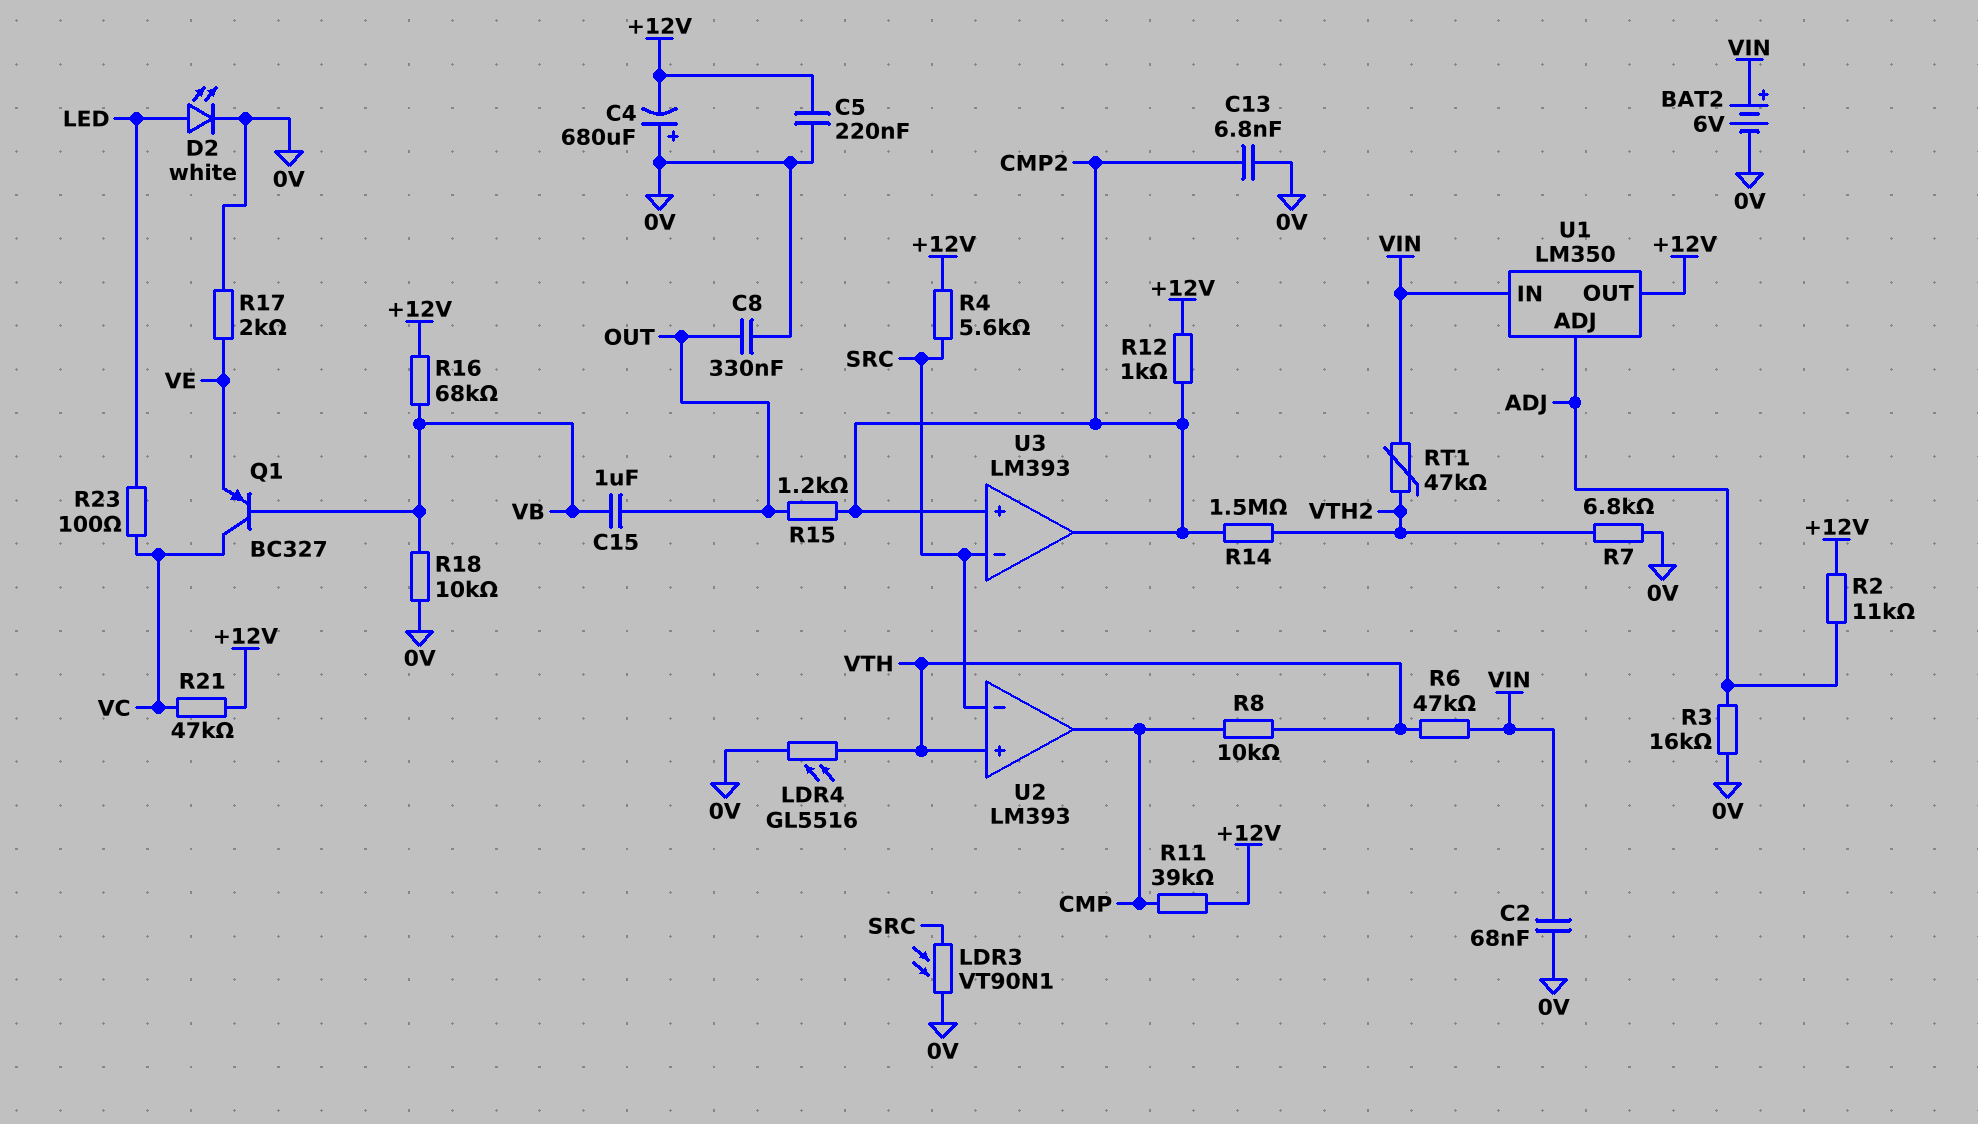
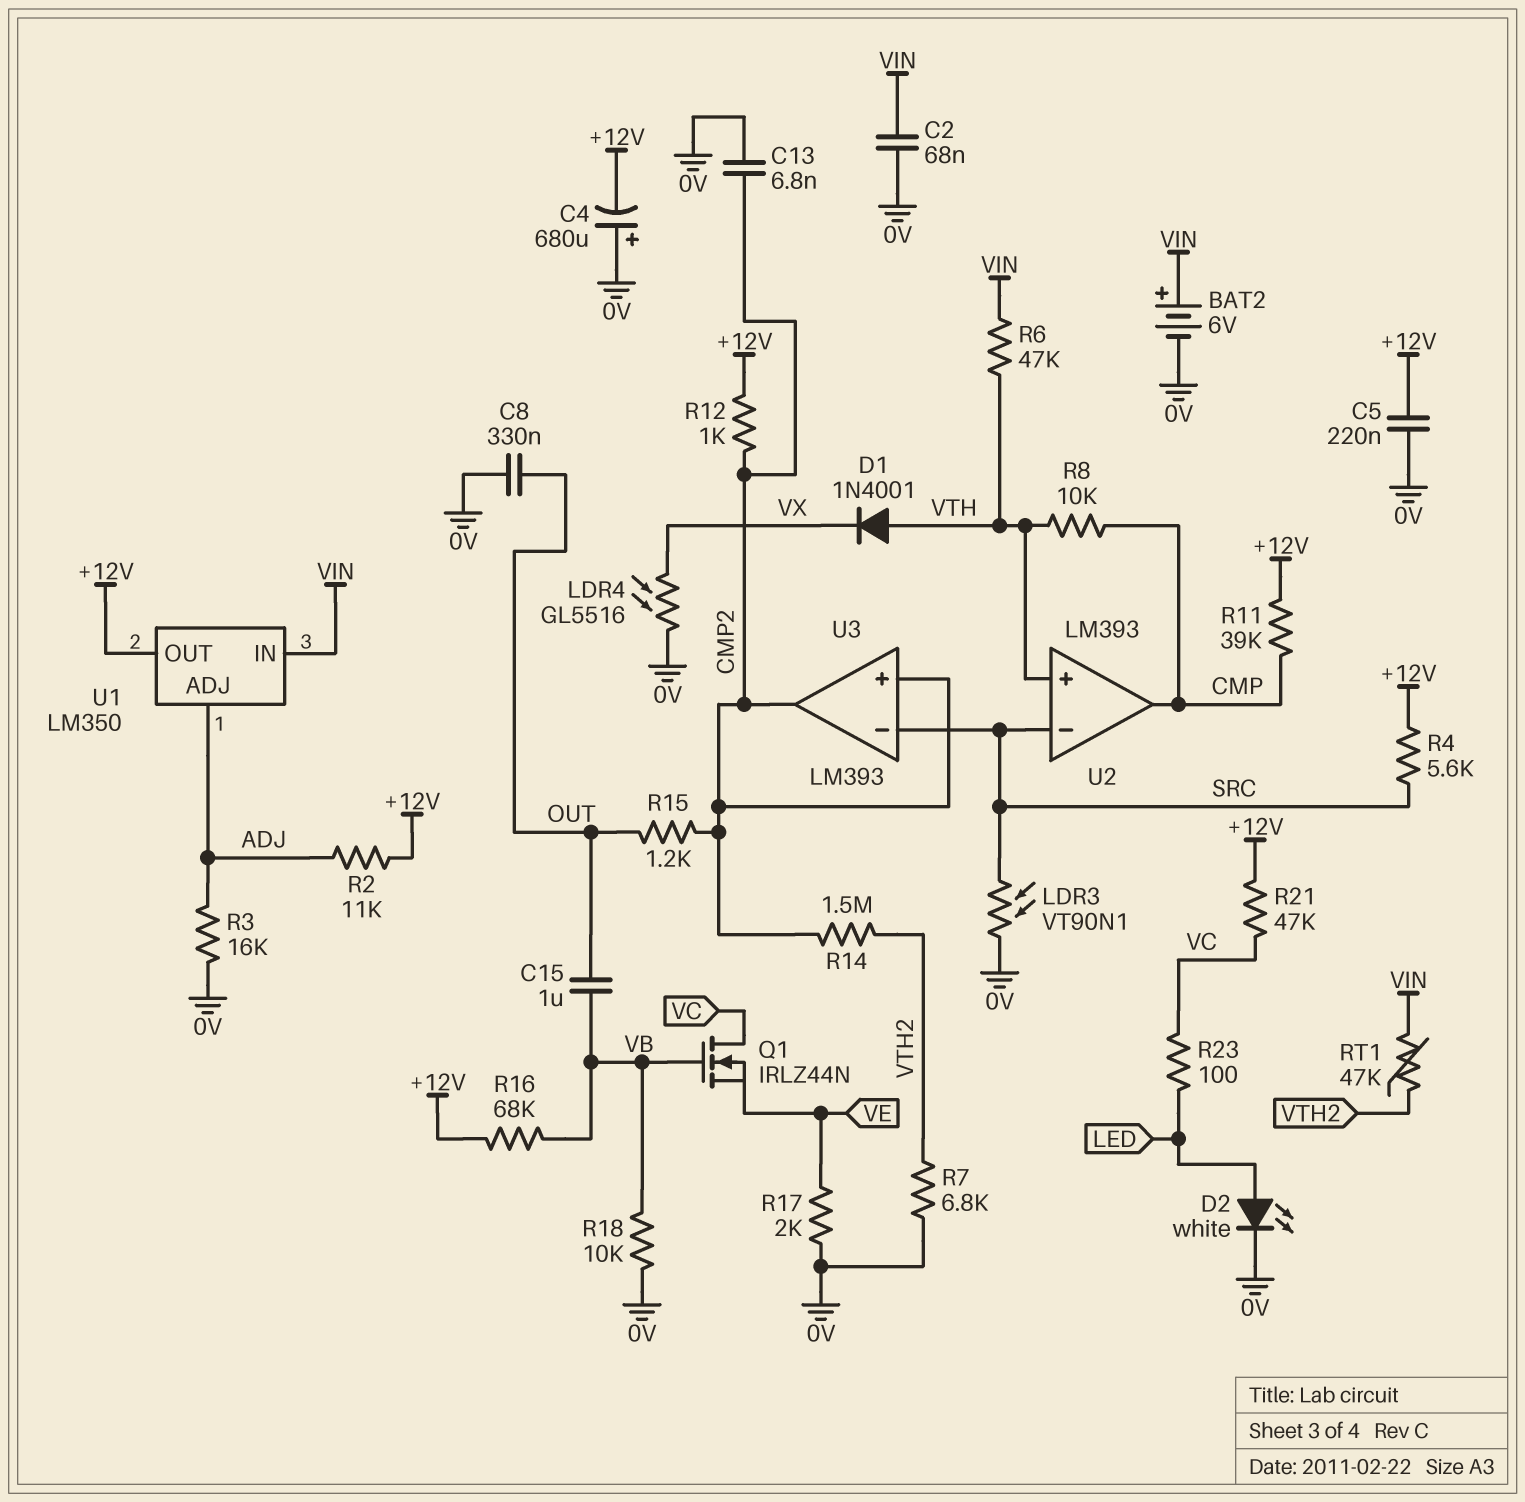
D1: none -> diode 1N4001 (A VTH, K VX)
LDR4: GL5516 (0V, VTH) -> GL5516 (0V, VX)
Q1: PNP BC327 (B VB, C VC, E VE) -> NMOS IRLZ44N (G VB, D VC, S VE)

